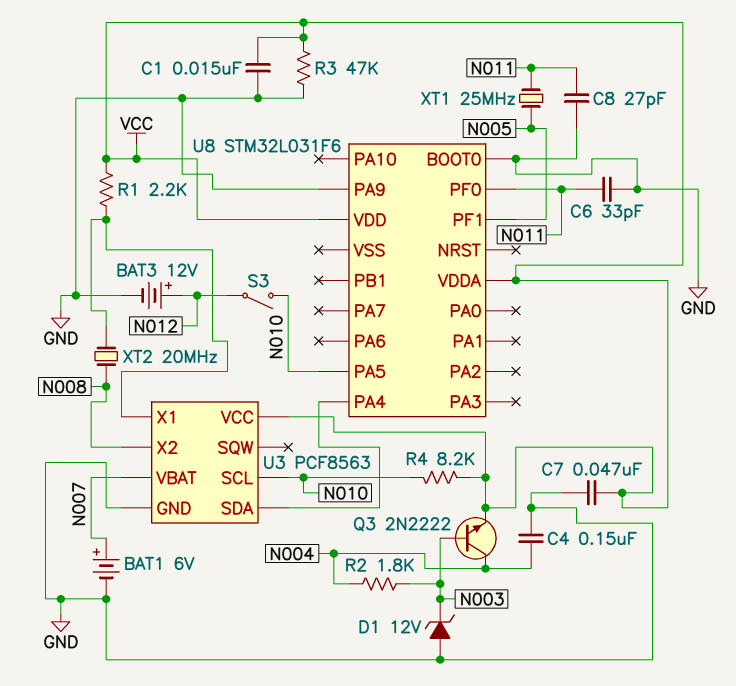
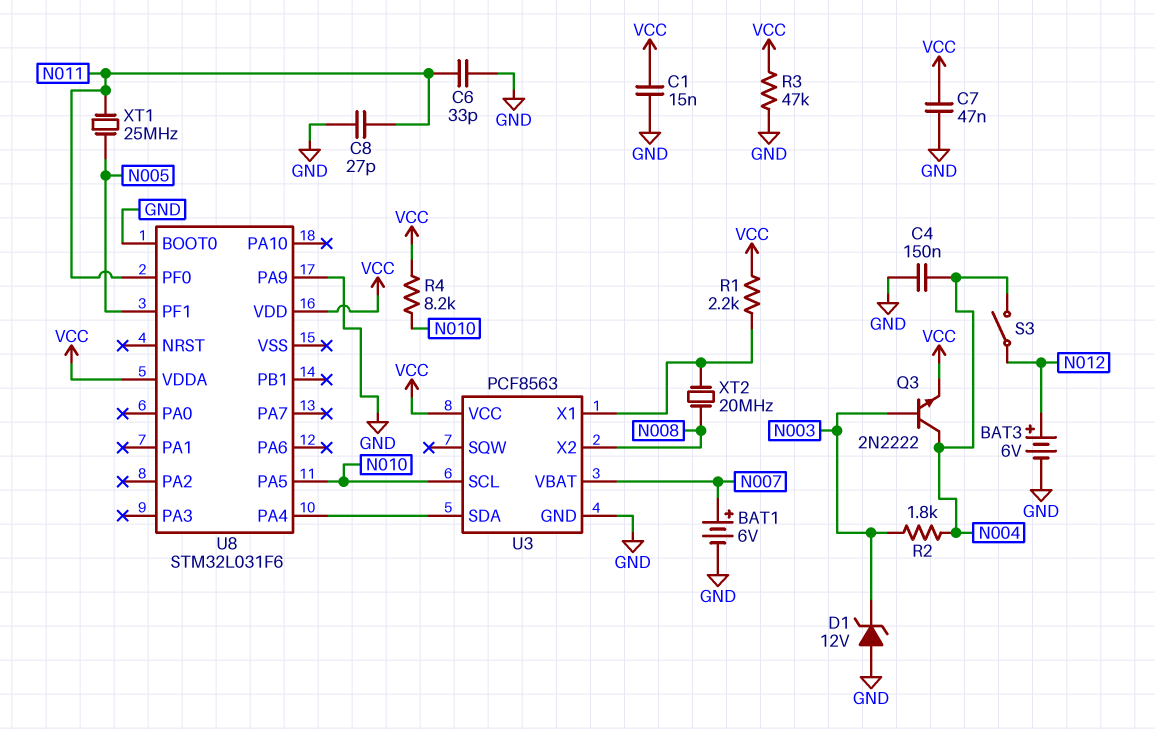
BAT3: 12V (plus N012, minus GND) -> 6V (plus N012, minus GND)
S3: switch (N010, N012) -> switch (N004, N012)

